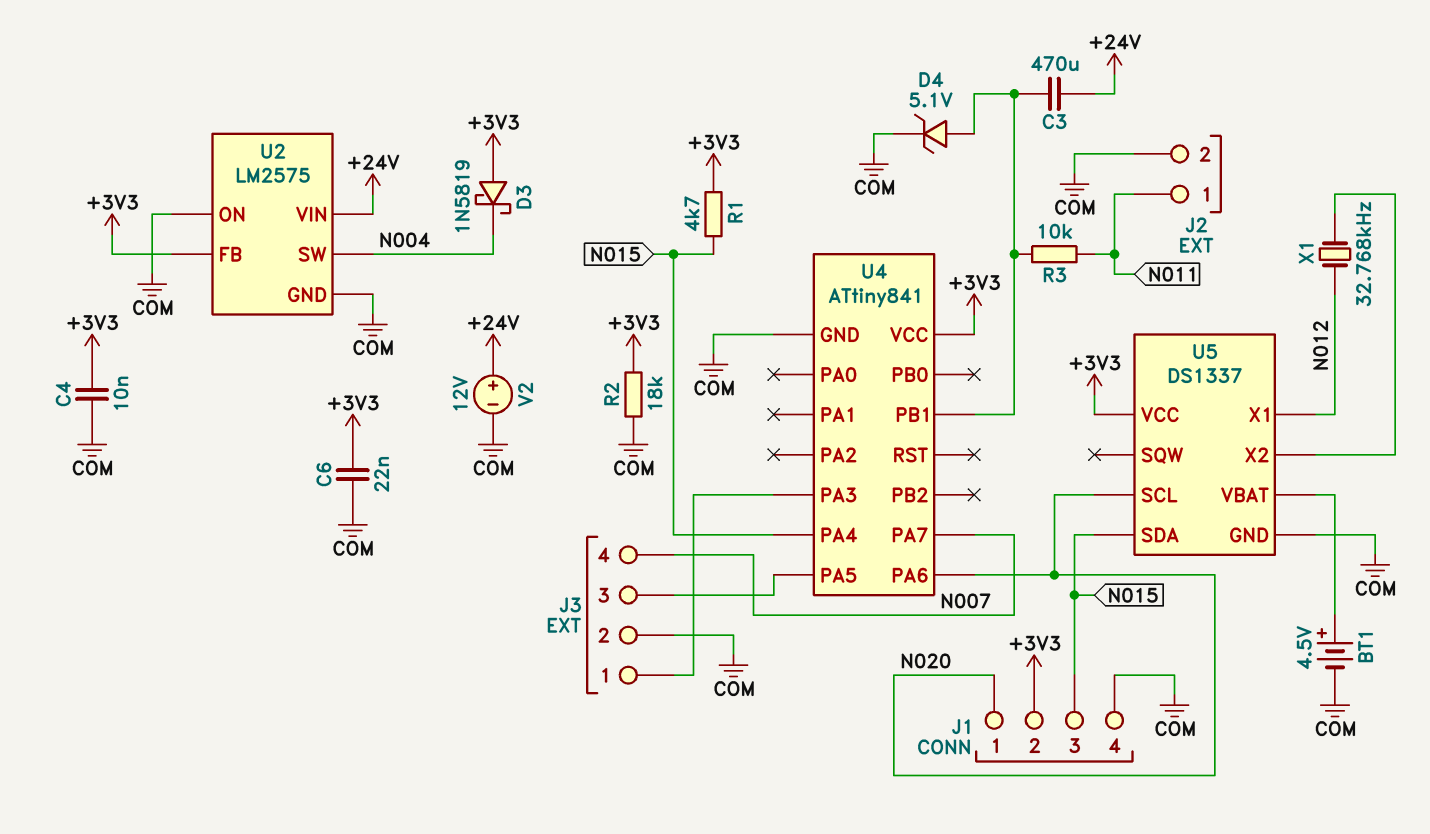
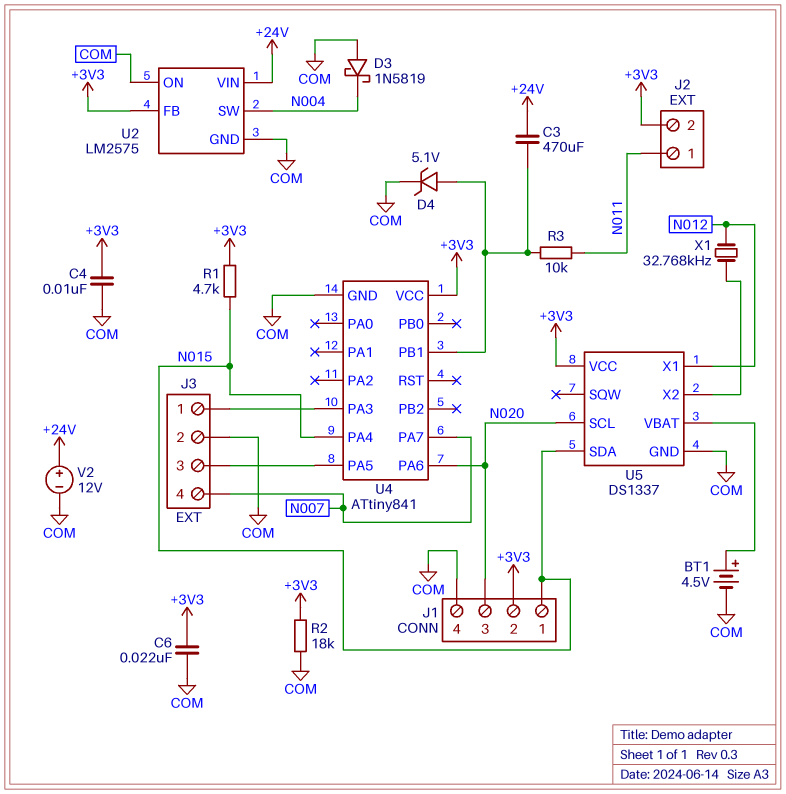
D3: schottky 1N5819 (A +3V3, K N004) -> schottky 1N5819 (A COM, K N004)
J1 pin 1: N020 -> N015
J1 pin 3: N015 -> N020
J2 pin 2: COM -> +3V3

